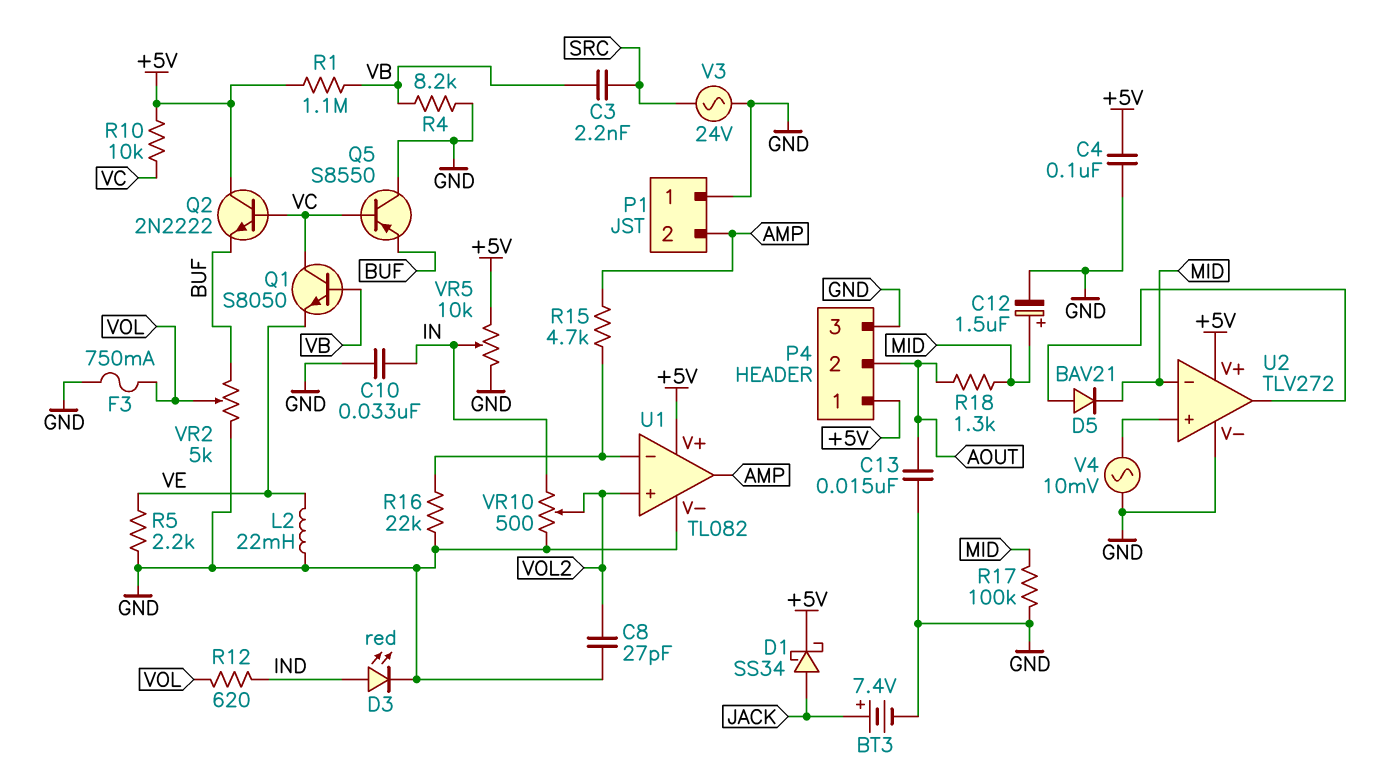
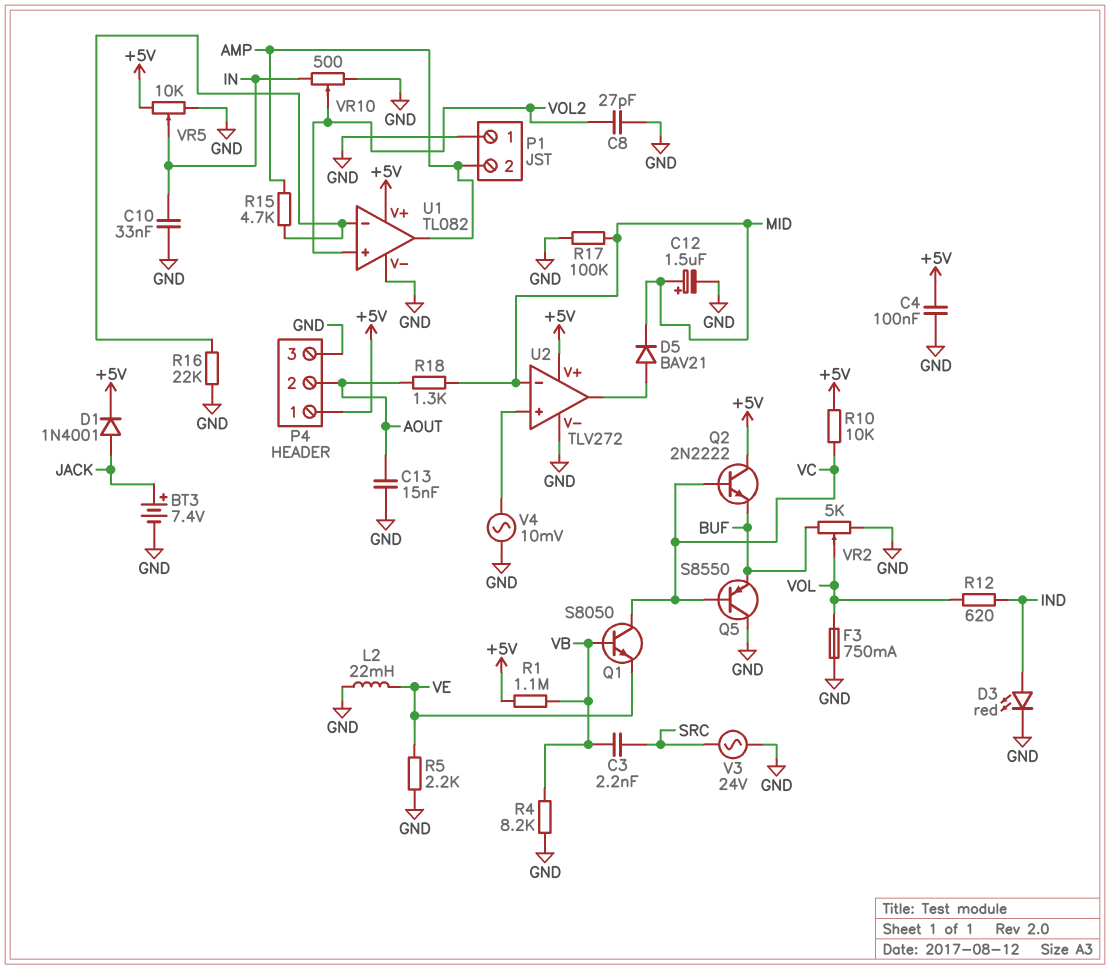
D1: schottky SS34 (A JACK, K +5V) -> diode 1N4001 (A JACK, K +5V)

